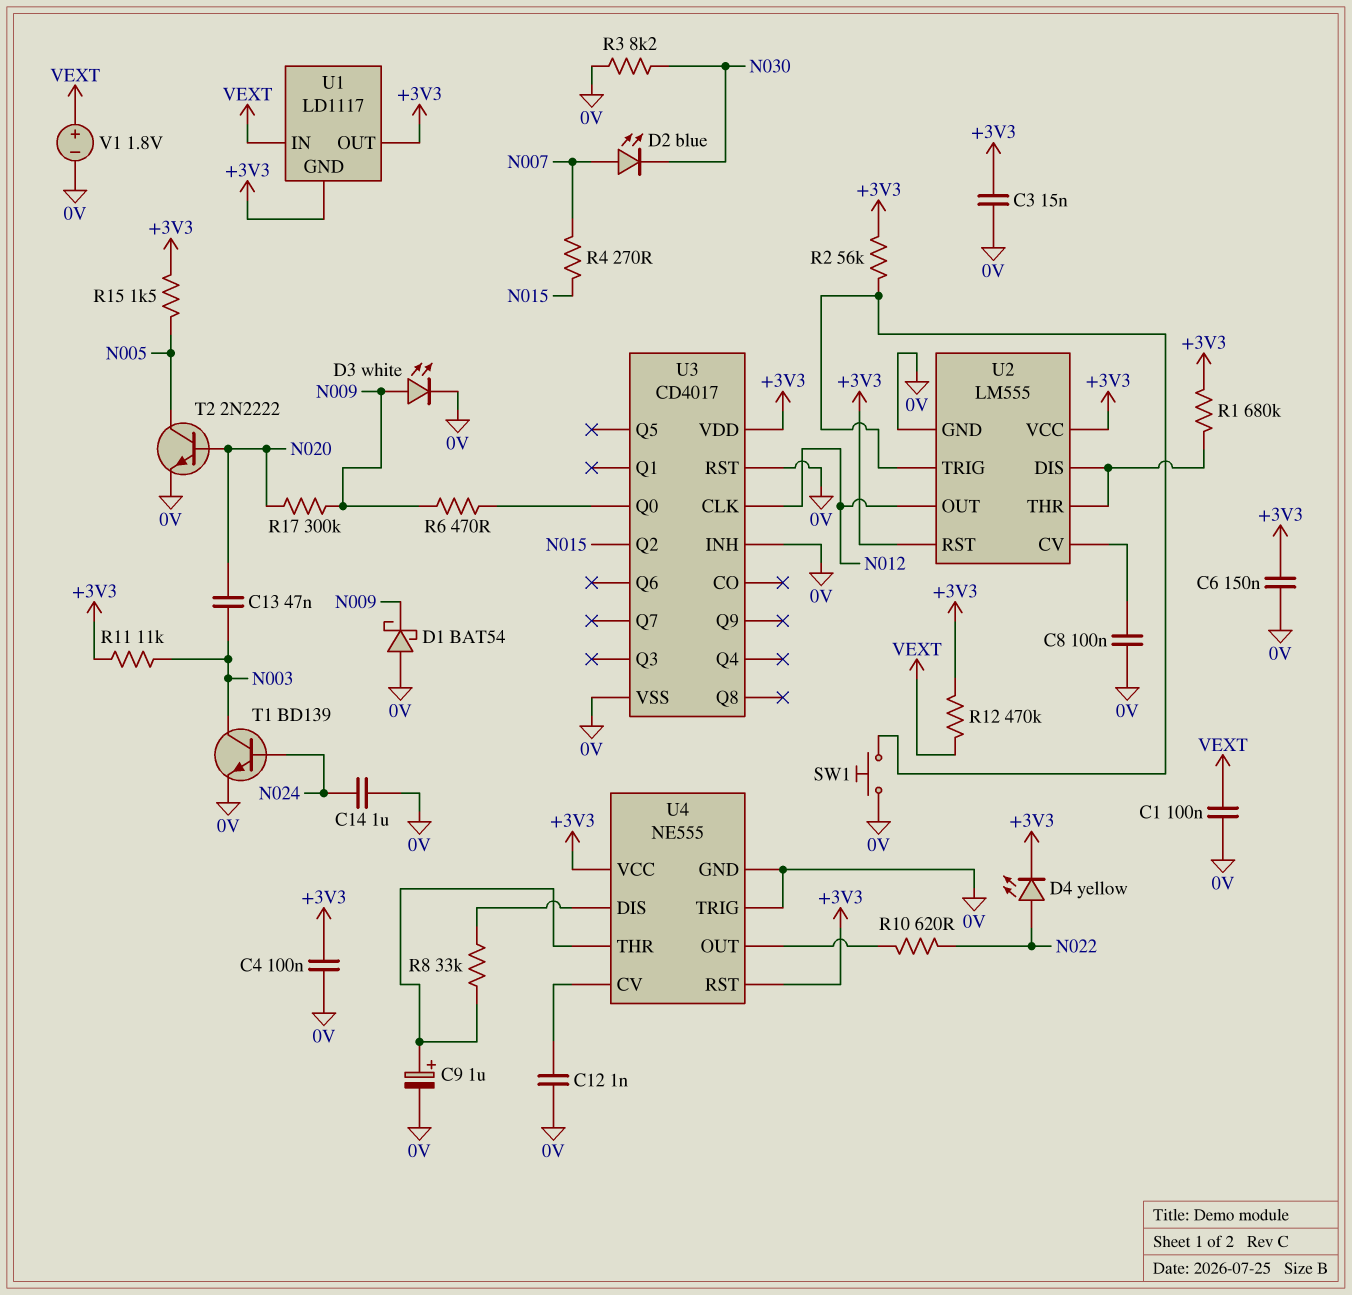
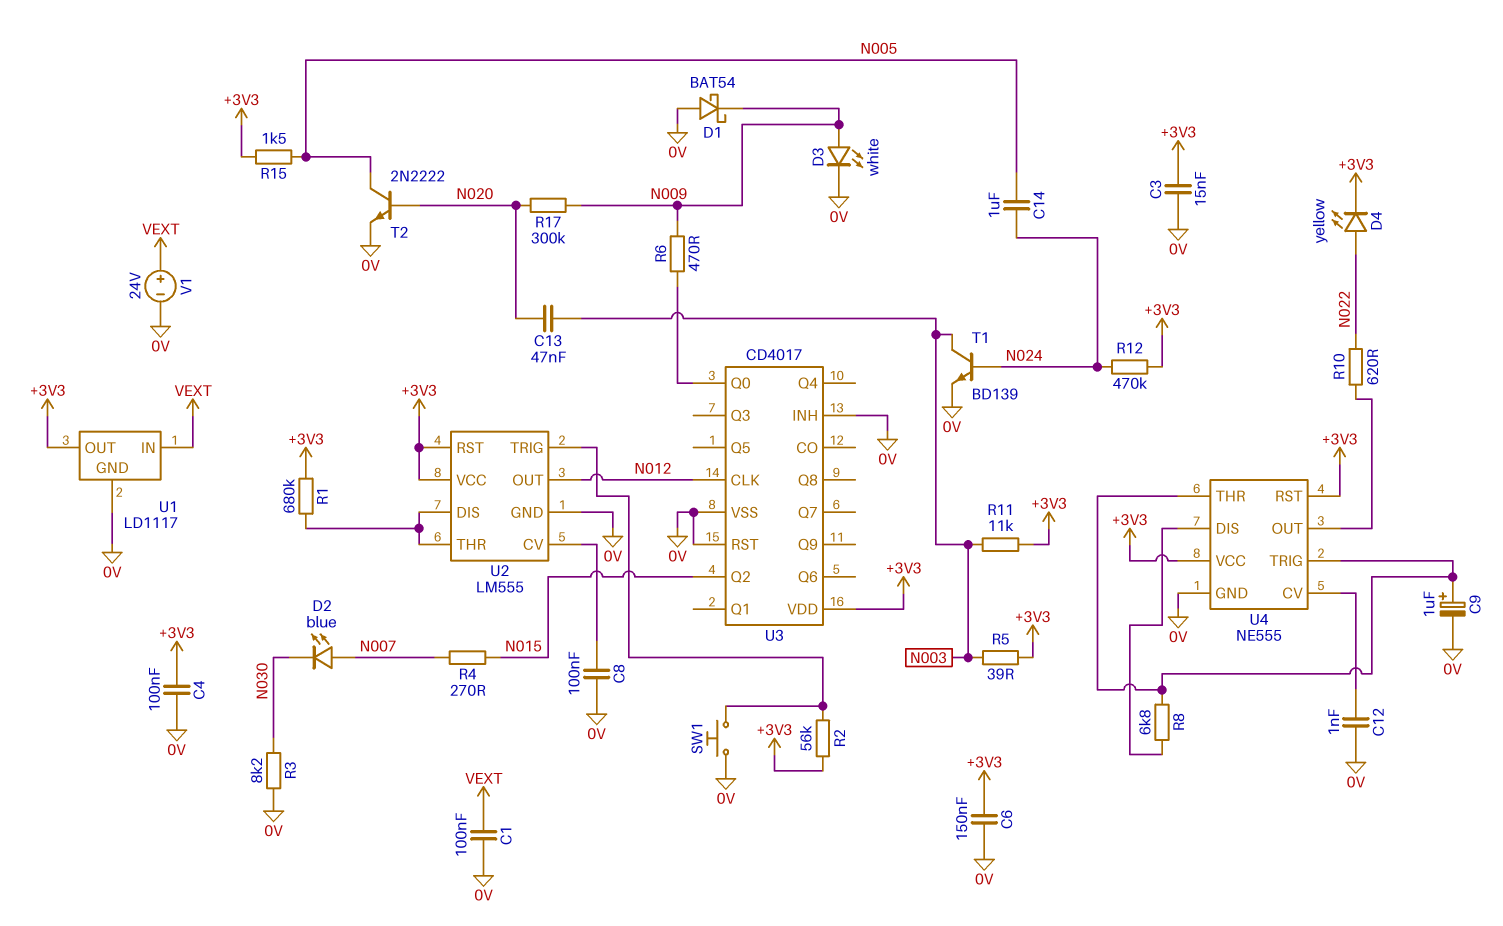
C14: 1uF (0V, N024) -> 1uF (N005, N024)
R5: none -> 39 (+3V3, N003)
R8: 33k (U4/DIS, U4/THR) -> 6.8k (U4/DIS, U4/THR)
R12: 470k (+3V3, VEXT) -> 470k (+3V3, N024)
U1 pin GND: +3V3 -> 0V
U4 pin TRIG: 0V -> U4/THR
V1: 1.8V (plus VEXT, minus 0V) -> 24V (plus VEXT, minus 0V)

